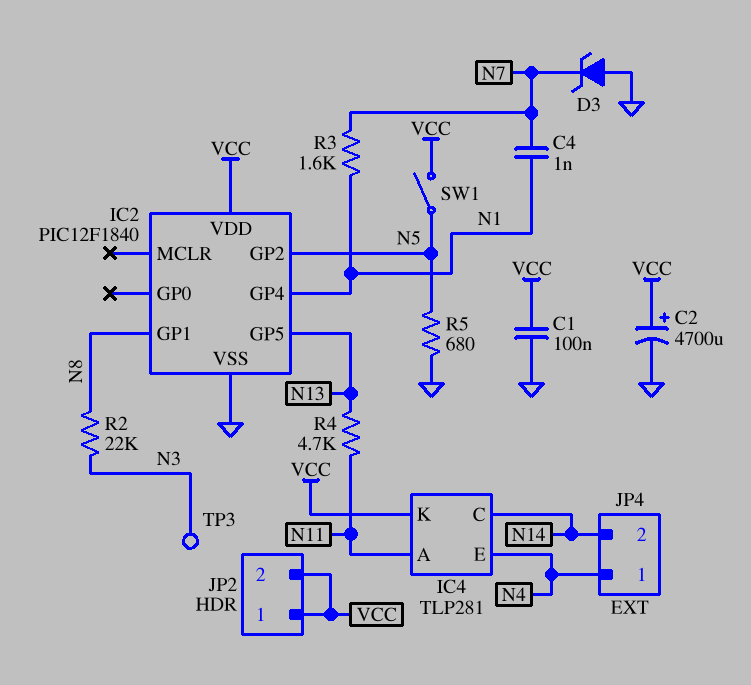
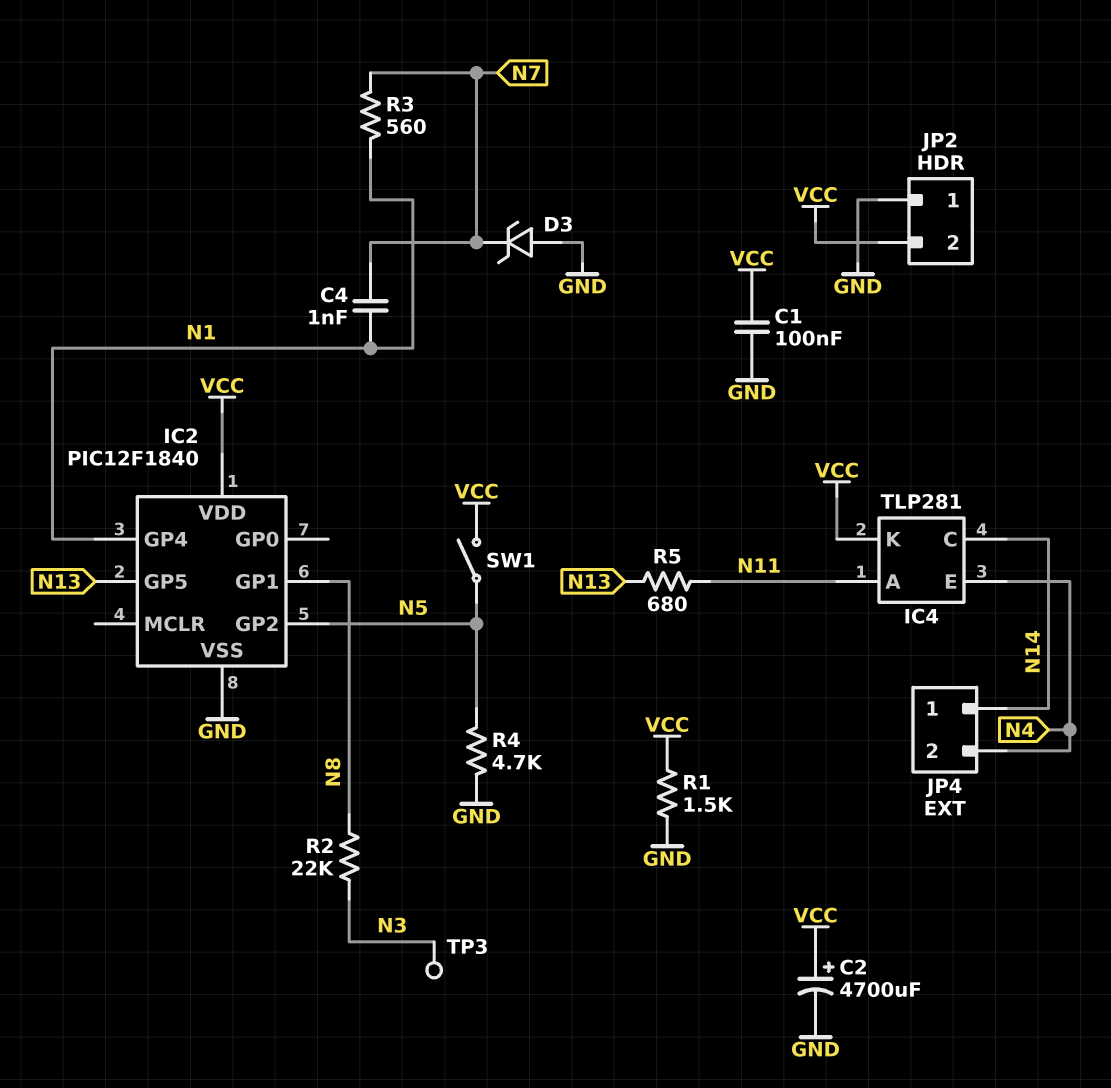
JP2 pin 1: VCC -> GND
JP4 pin 1: N4 -> N14
JP4 pin 2: N14 -> N4
R1: none -> 1.5k (GND, VCC)
R3: 1.6k (N1, N7) -> 560 (N1, N7)
R4: 4.7k (N11, N13) -> 4.7k (GND, N5)
R5: 680 (GND, N5) -> 680 (N11, N13)

